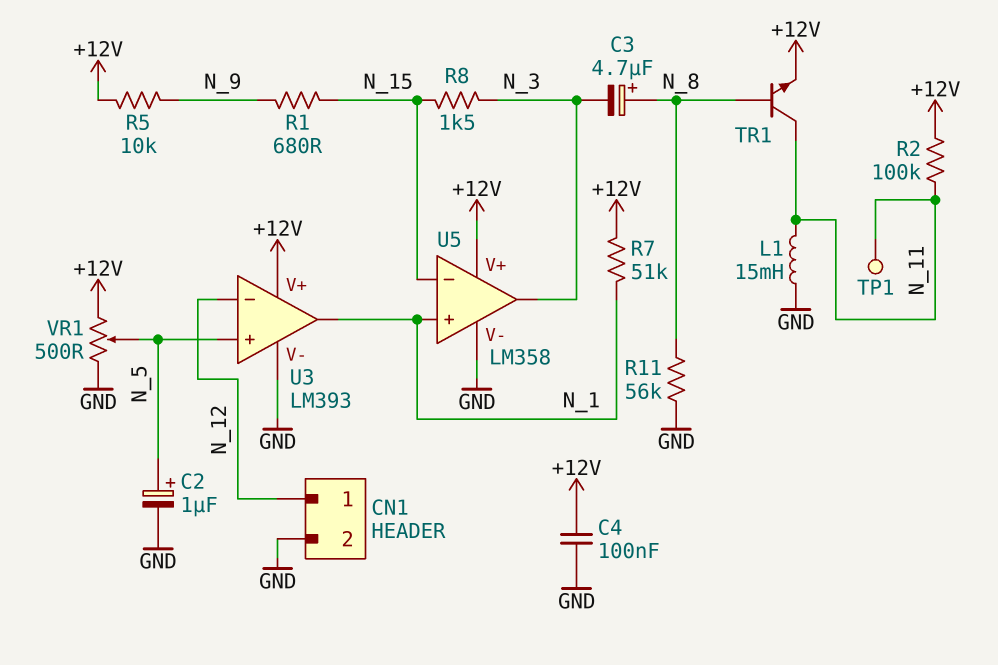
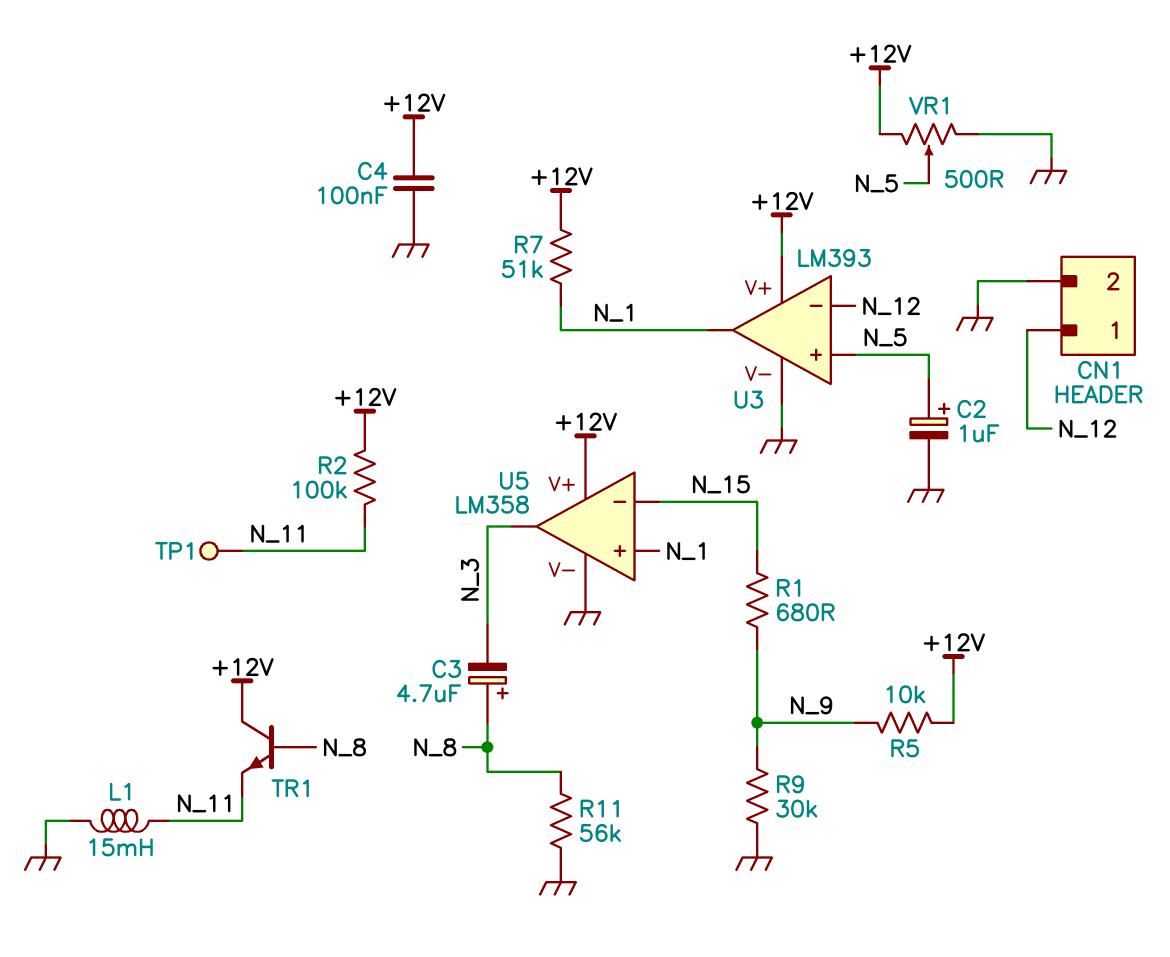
R8: 1.5k (N_3, N_15) -> none
R9: none -> 30k (GND, N_9)
TR1: NPN (B N_8, C N_11, E +12V) -> NPN (B N_8, C +12V, E N_11)

